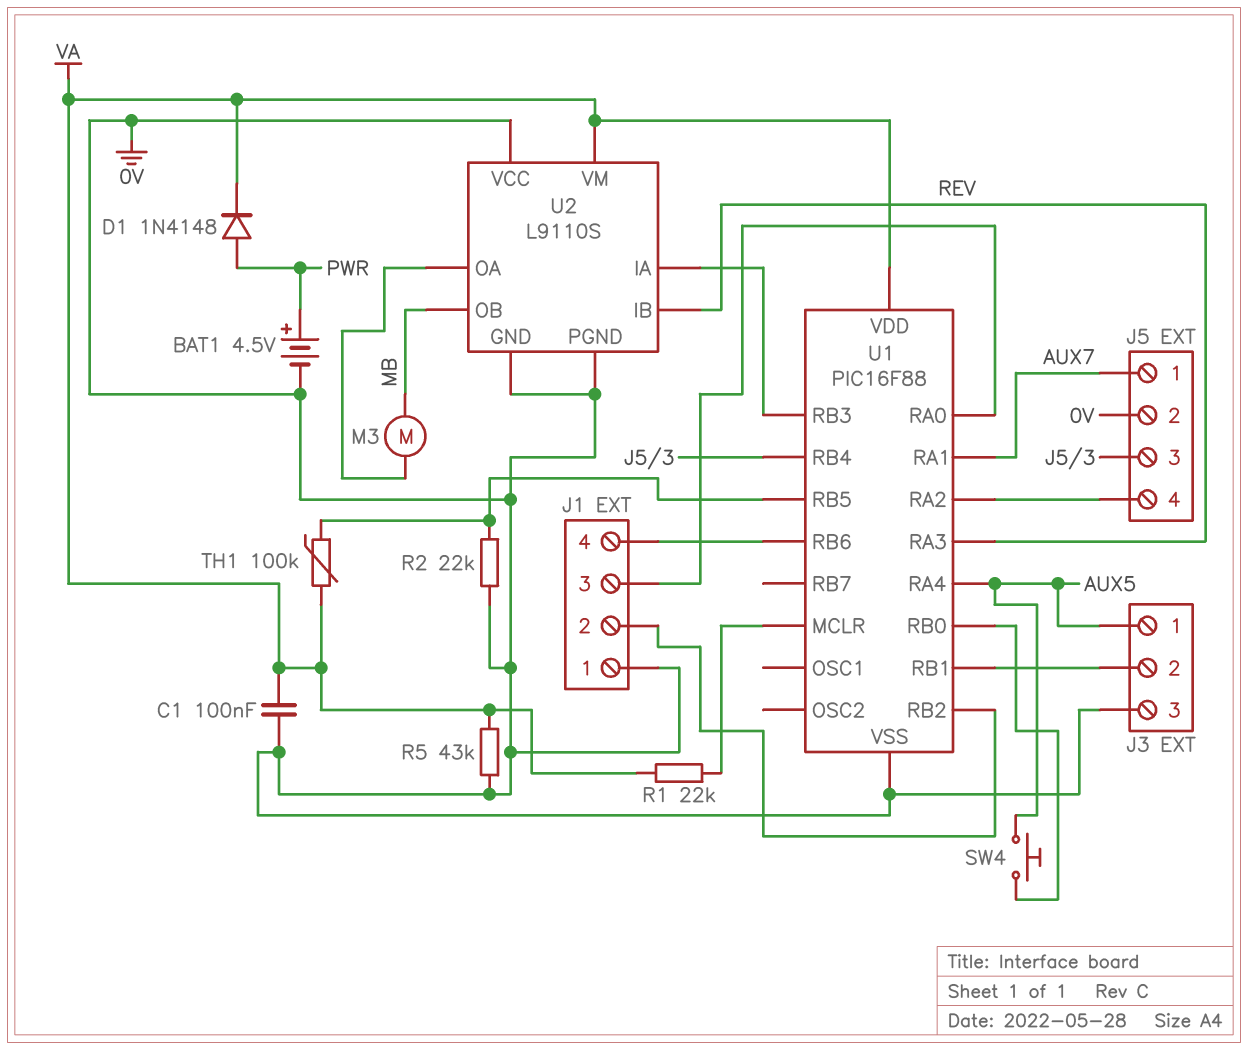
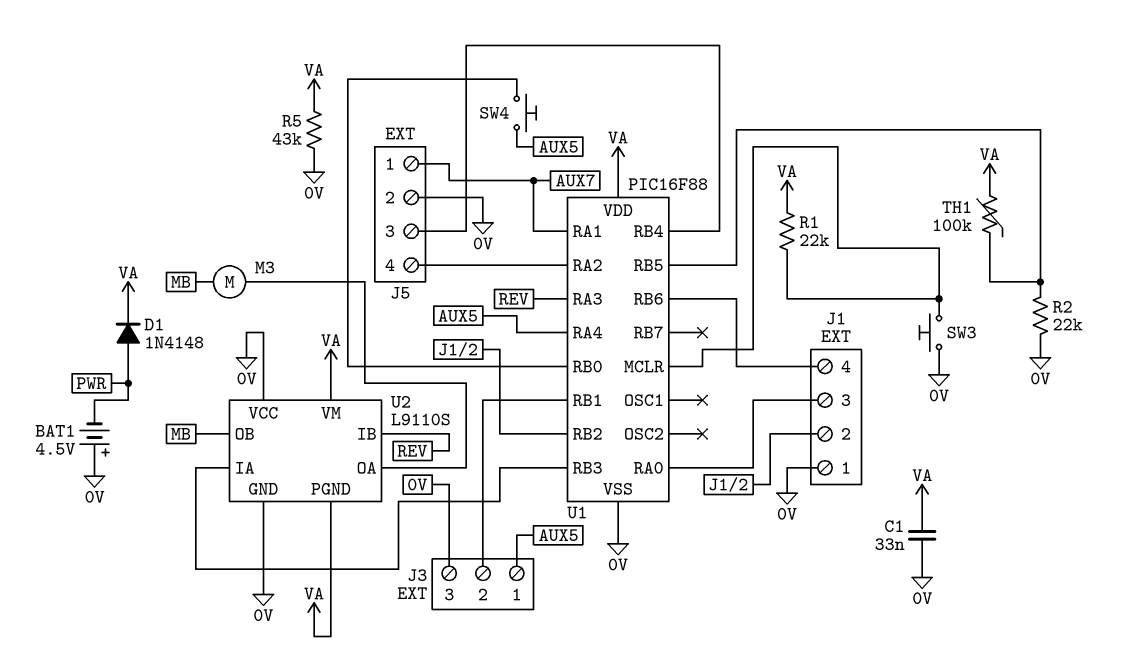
BAT1: 4.5V (plus PWR, minus 0V) -> 4.5V (plus 0V, minus PWR)
C1: 100nF (0V, VA) -> 33nF (0V, VA)
SW3: none -> button (0V, U1/MCLR)
U2 pin PGND: 0V -> VA

